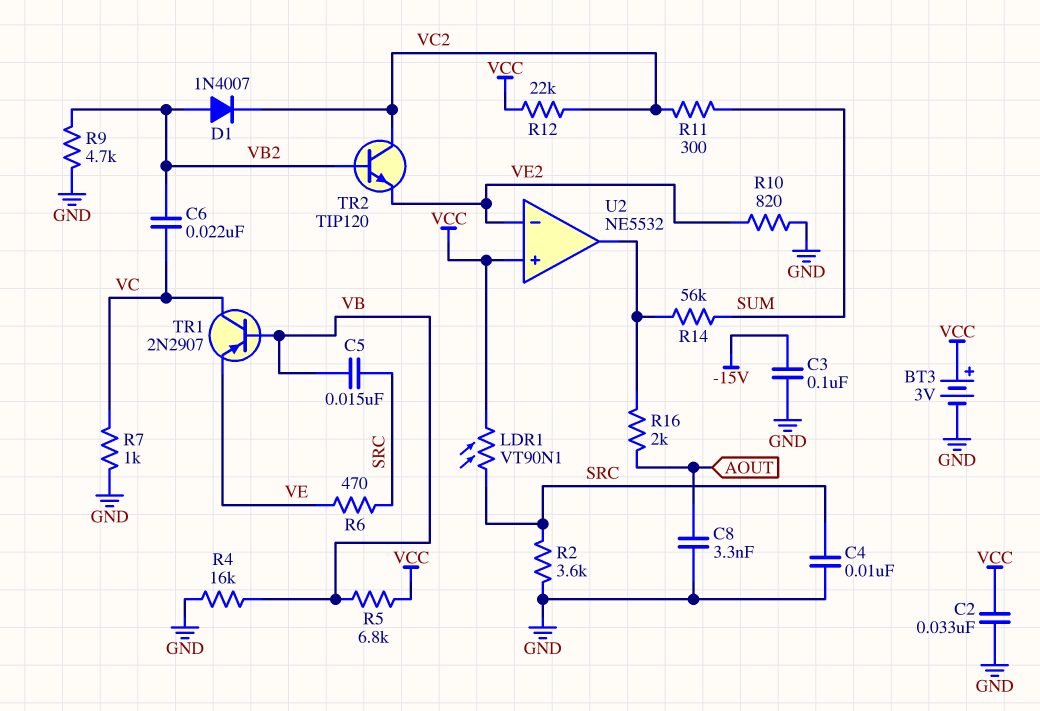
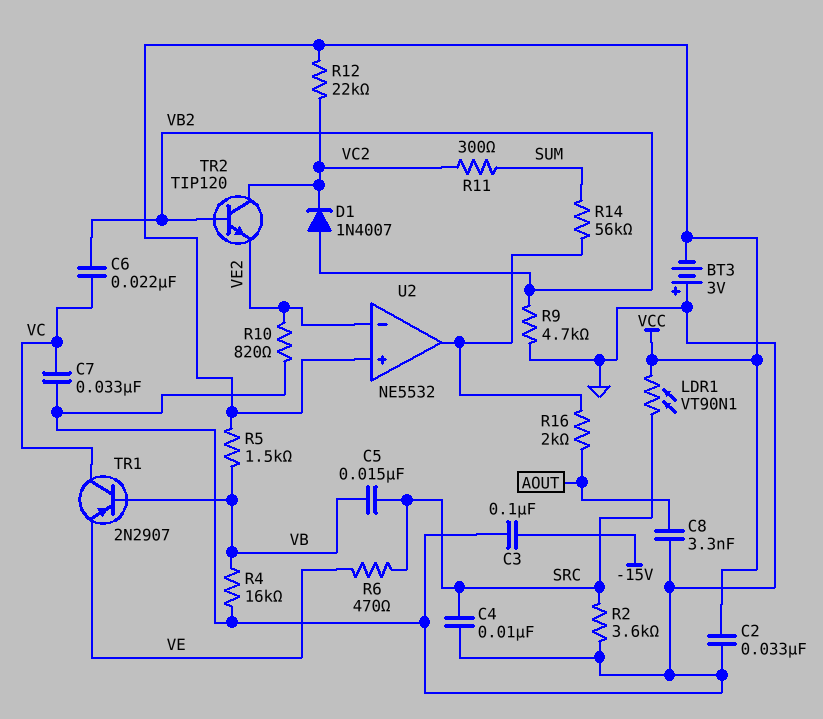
BT3: 3V (plus VCC, minus GND) -> 3V (plus GND, minus VCC)
C7: none -> 33nF (GND, VC)
R5: 6.8k (VB, VCC) -> 1.5k (VB, VCC)
R7: 1k (GND, VC) -> none

